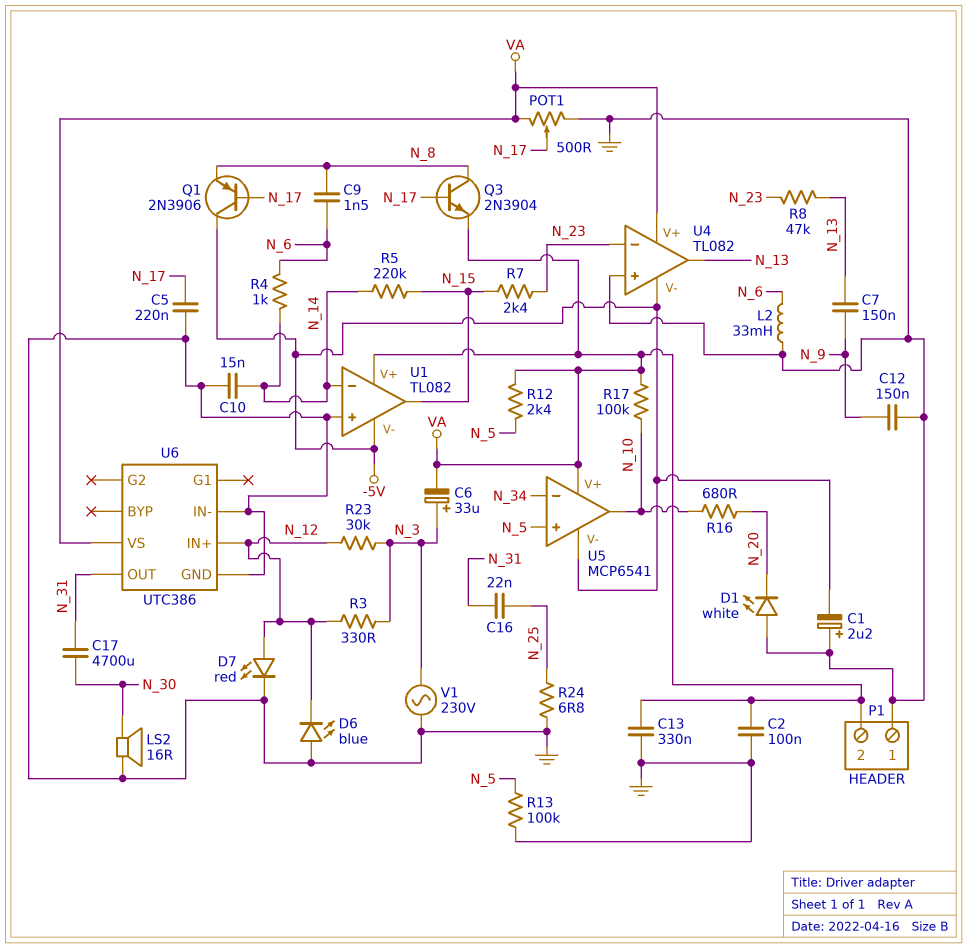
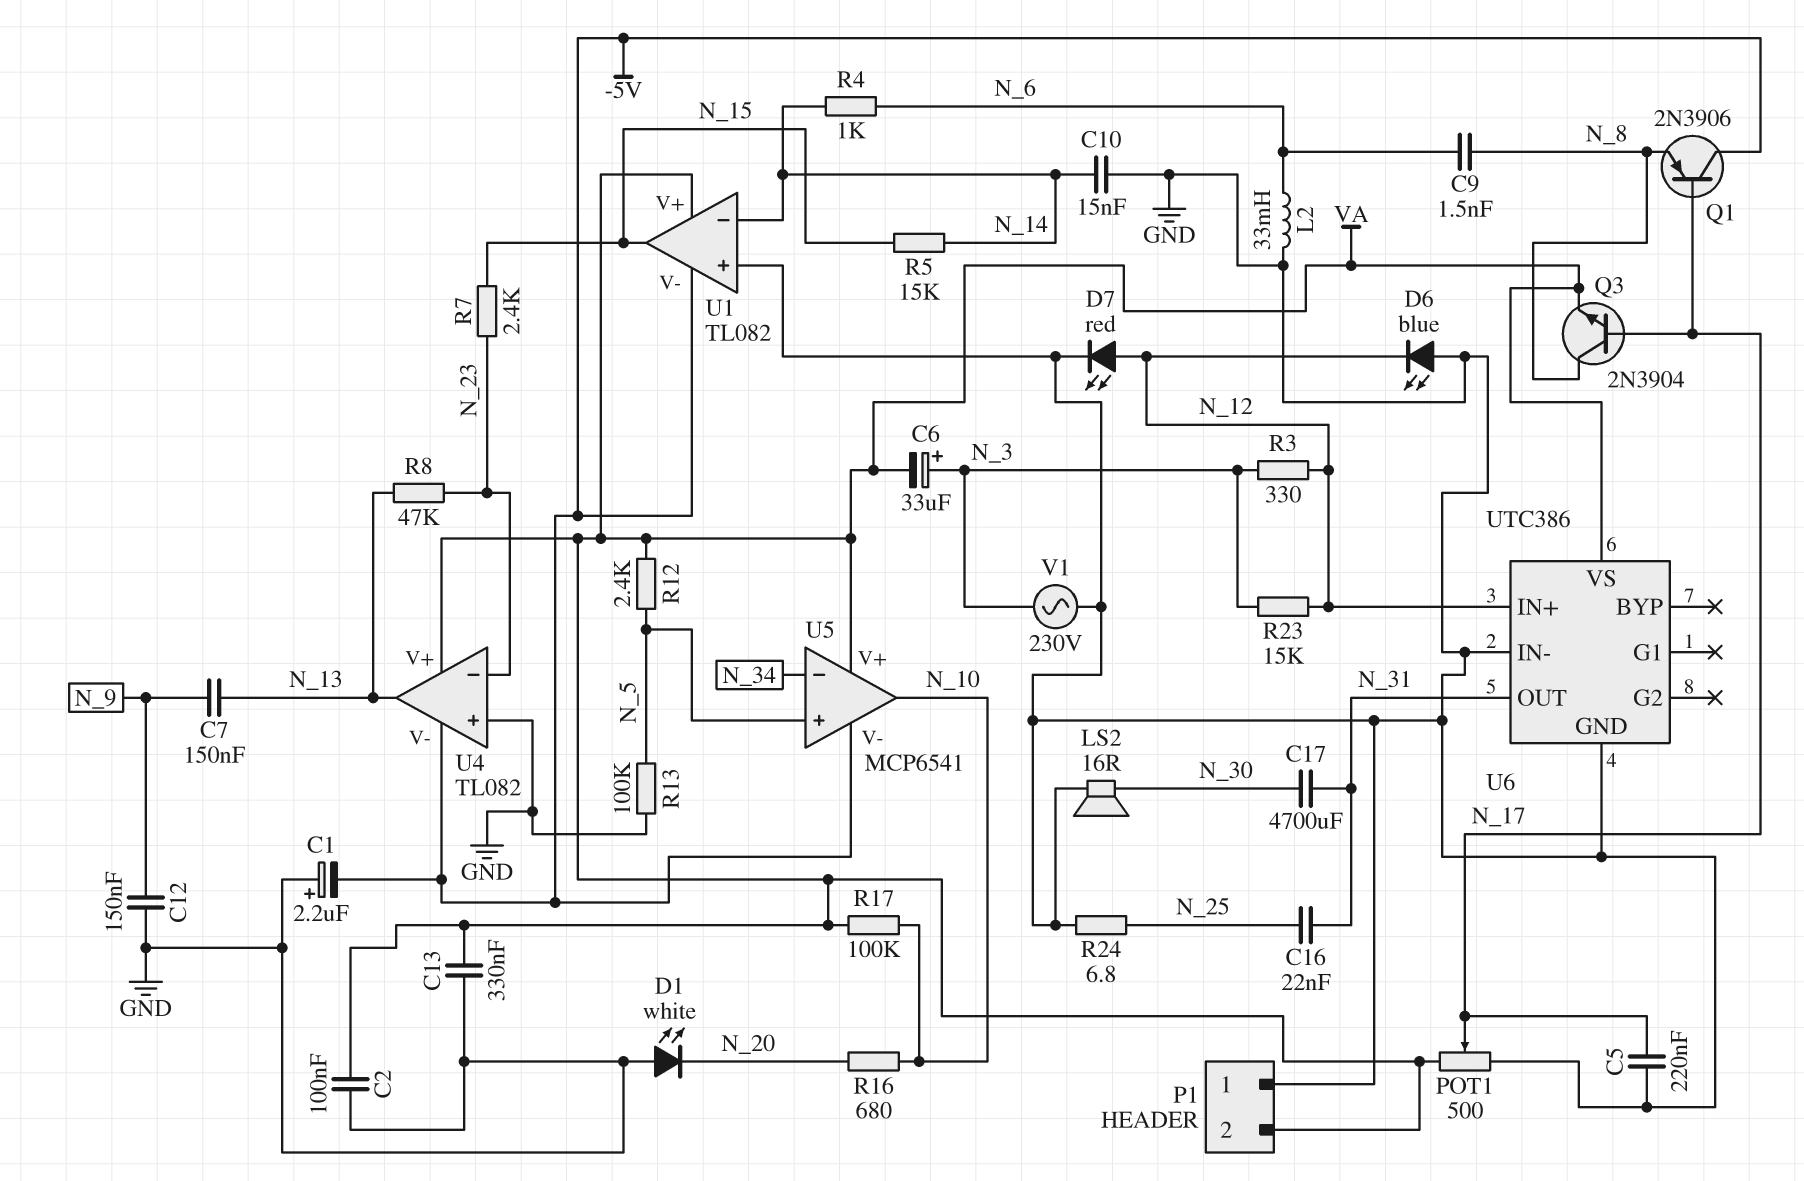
R5: 220k (N_14, N_15) -> 15k (N_14, N_15)
R23: 30k (N_3, N_12) -> 15k (N_3, N_12)

